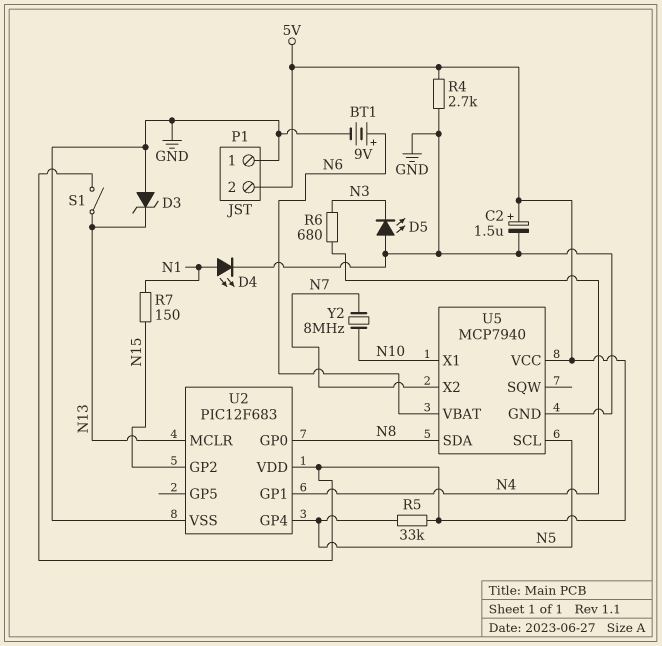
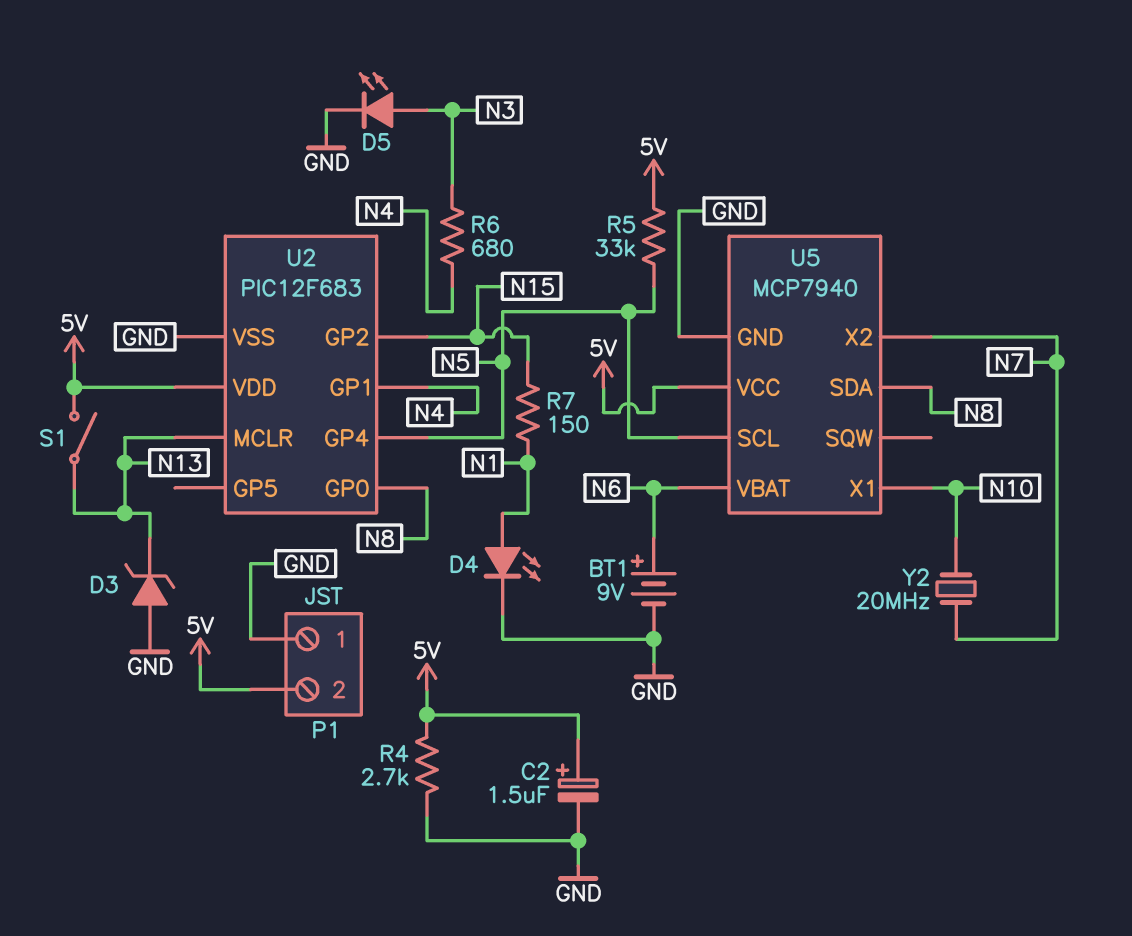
D5: LED (A GND, K N3) -> LED (A N3, K GND)
Y2: 8MHz (N7, N10) -> 20MHz (N7, N10)

